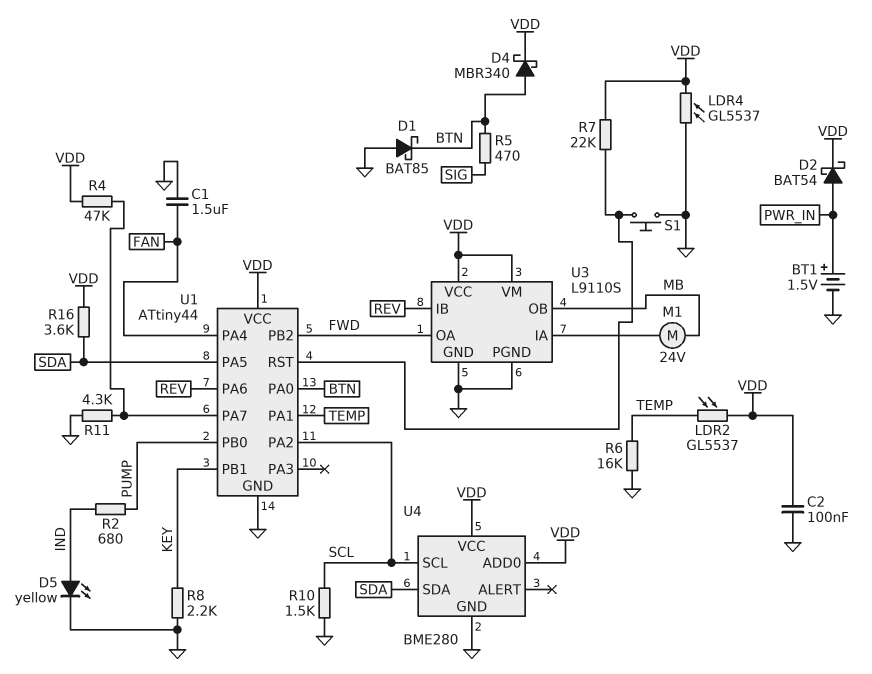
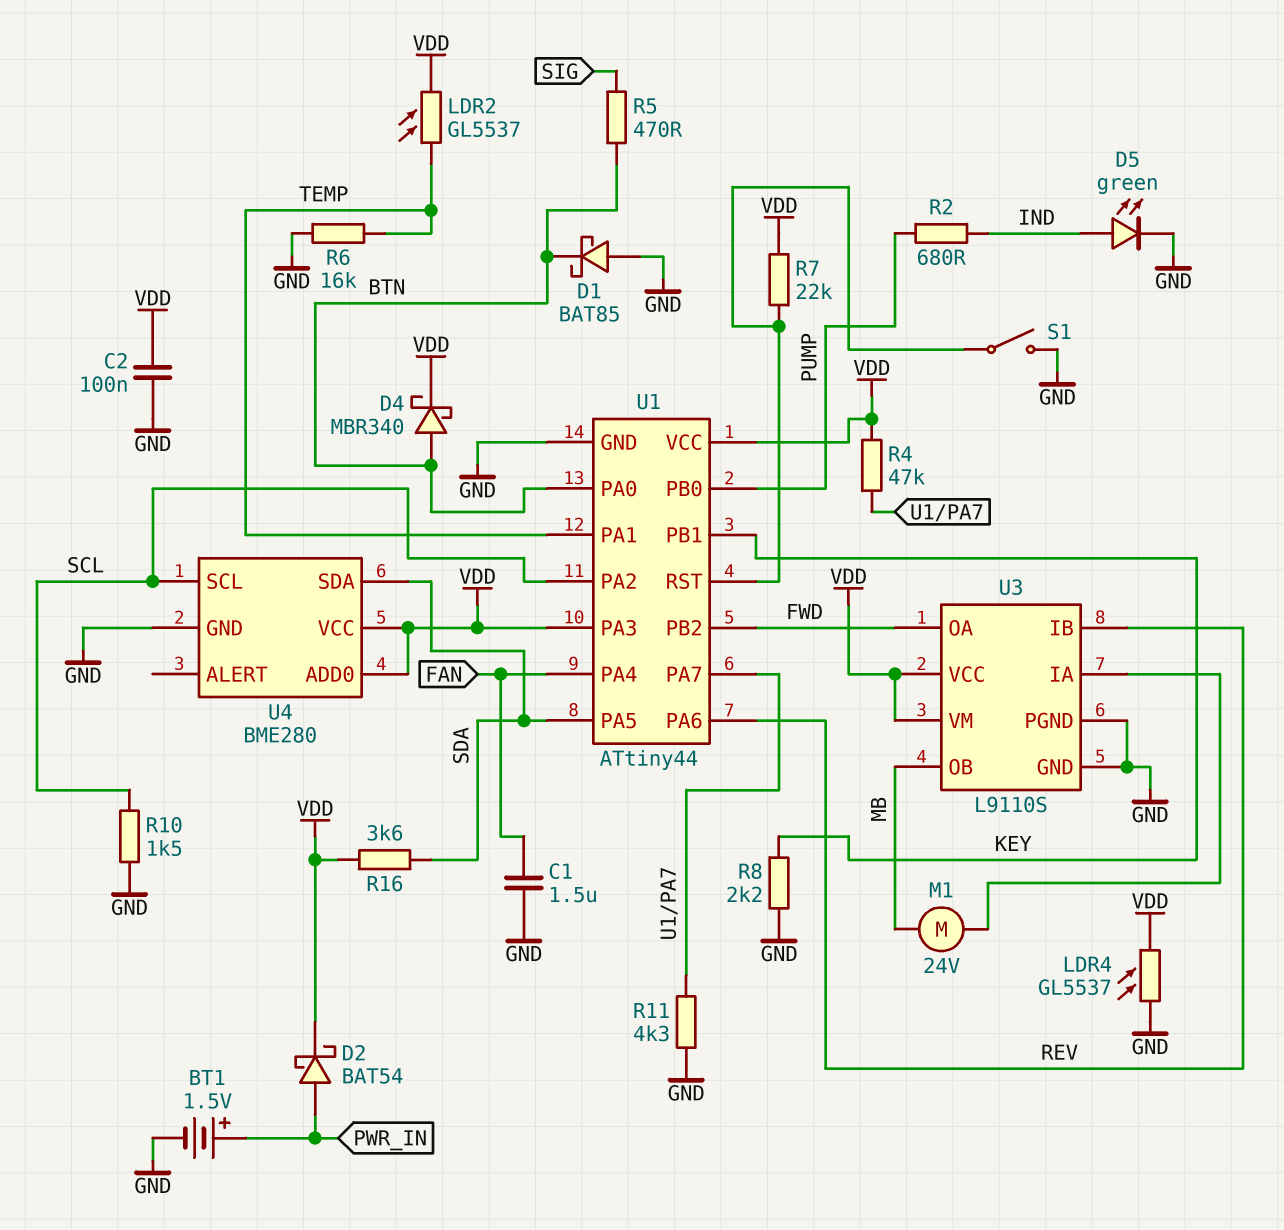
D5: LED yellow (A IND, K GND) -> LED green (A IND, K GND)
S1: button (GND, U1/RST) -> switch (GND, U1/RST)
U1 pin PA3: none -> VDD

